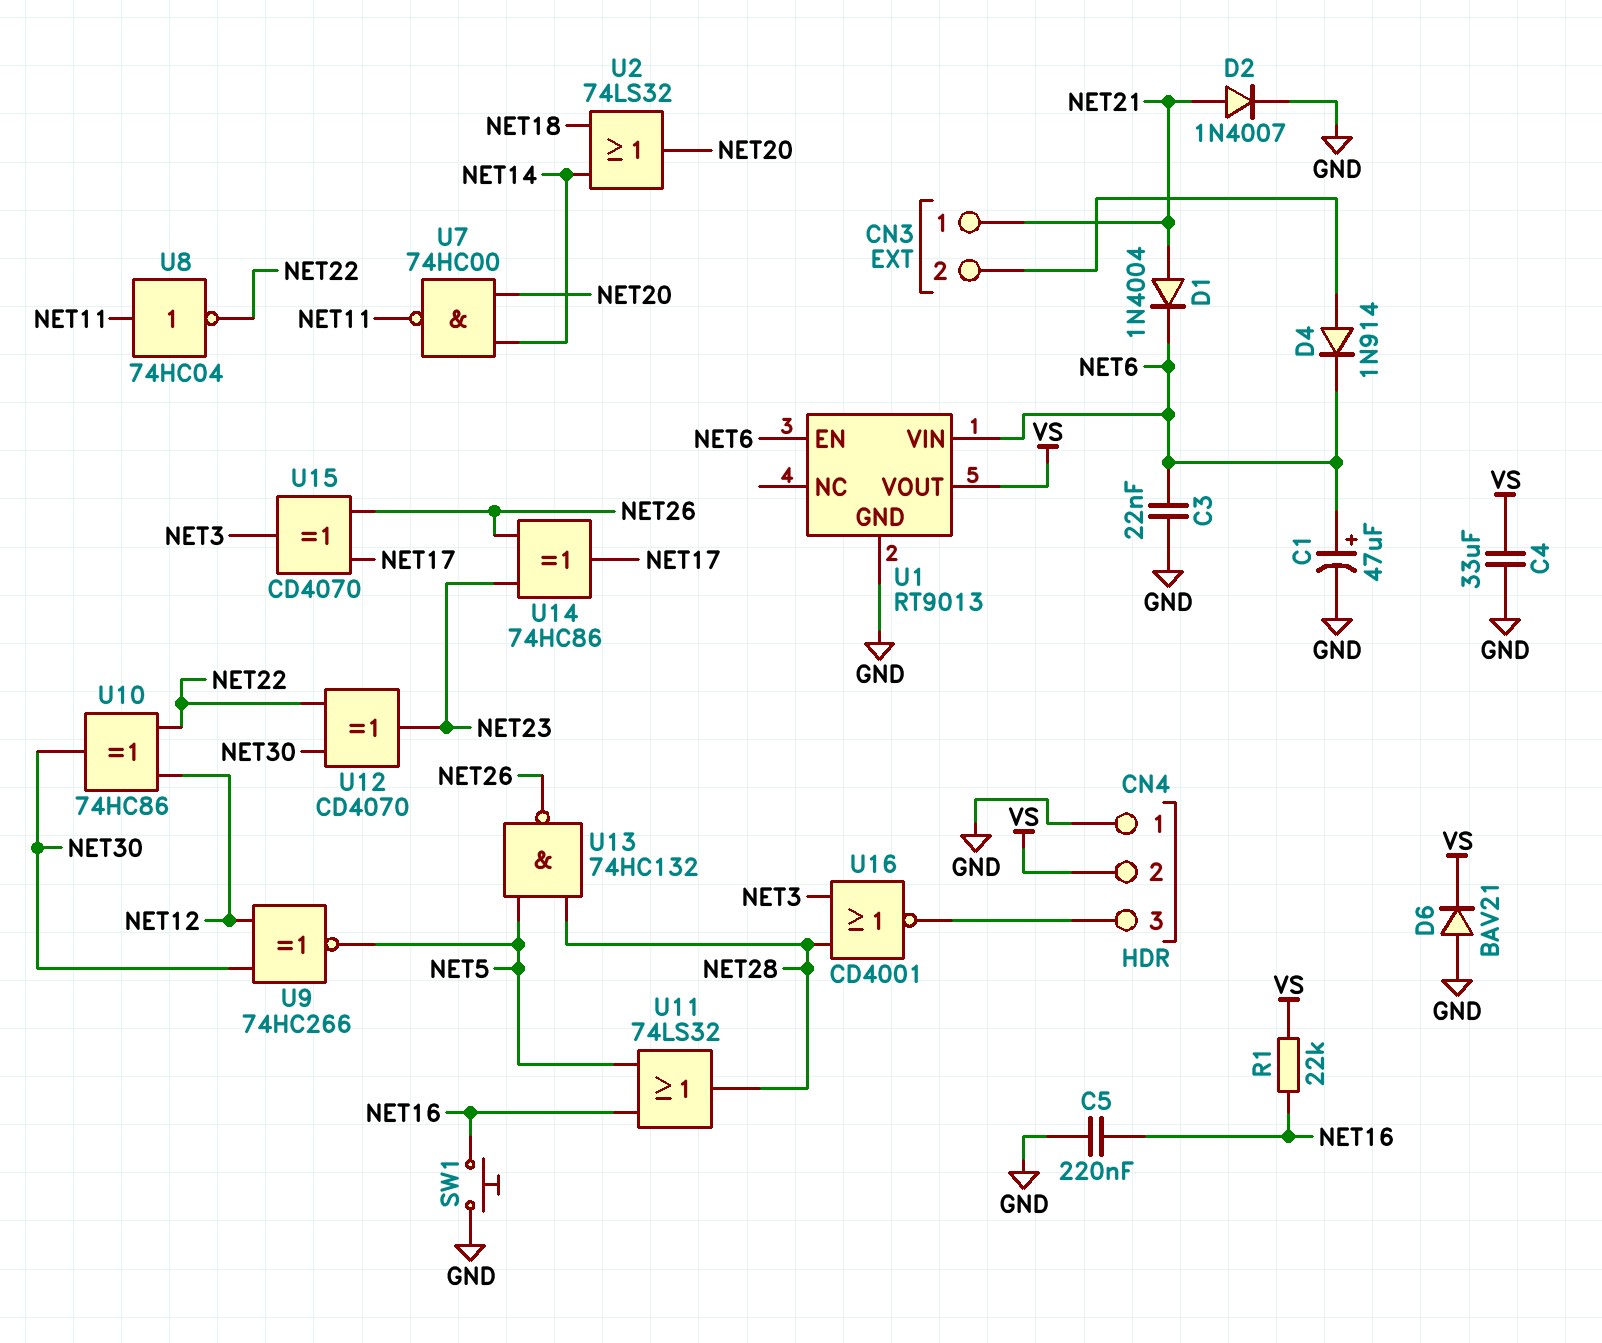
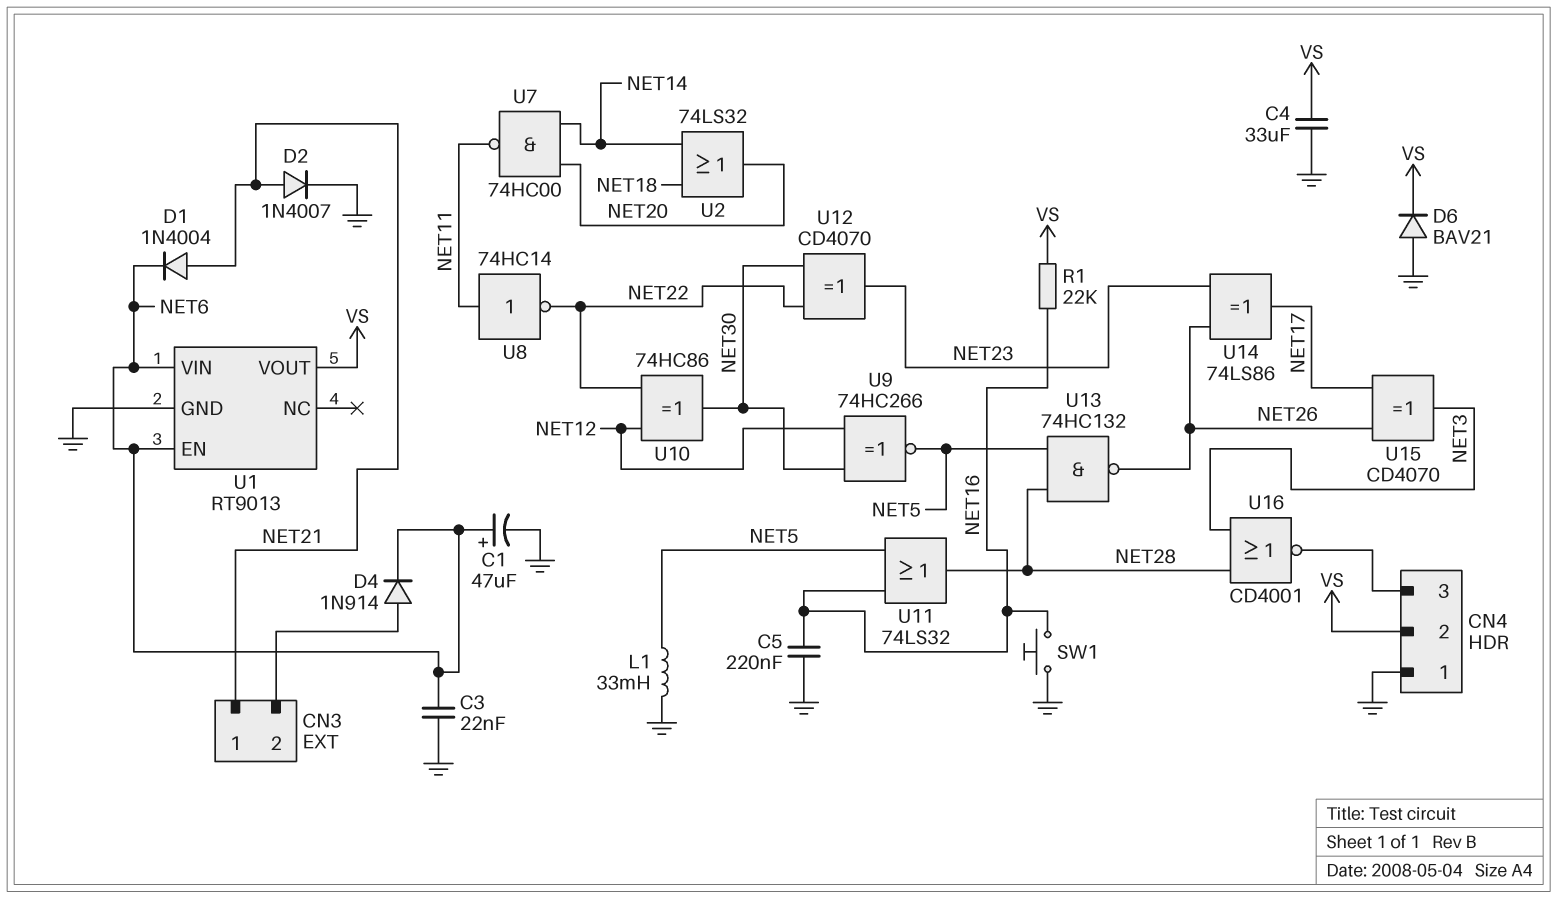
L1: none -> 33mH (GND, NET5)
U8: NOT 74HC04 (in NET11, out NET22) -> NOT 74HC14 (in NET11, out NET22)
U14: XOR 74HC86 (in NET23, in NET26, out NET17) -> XOR 74LS86 (in NET23, in NET26, out NET17)

